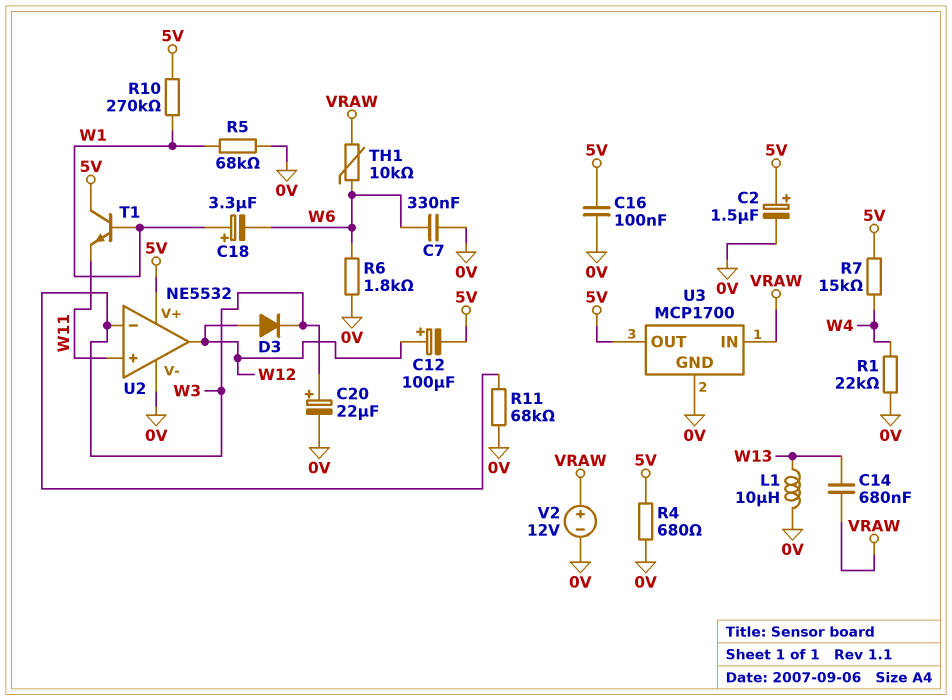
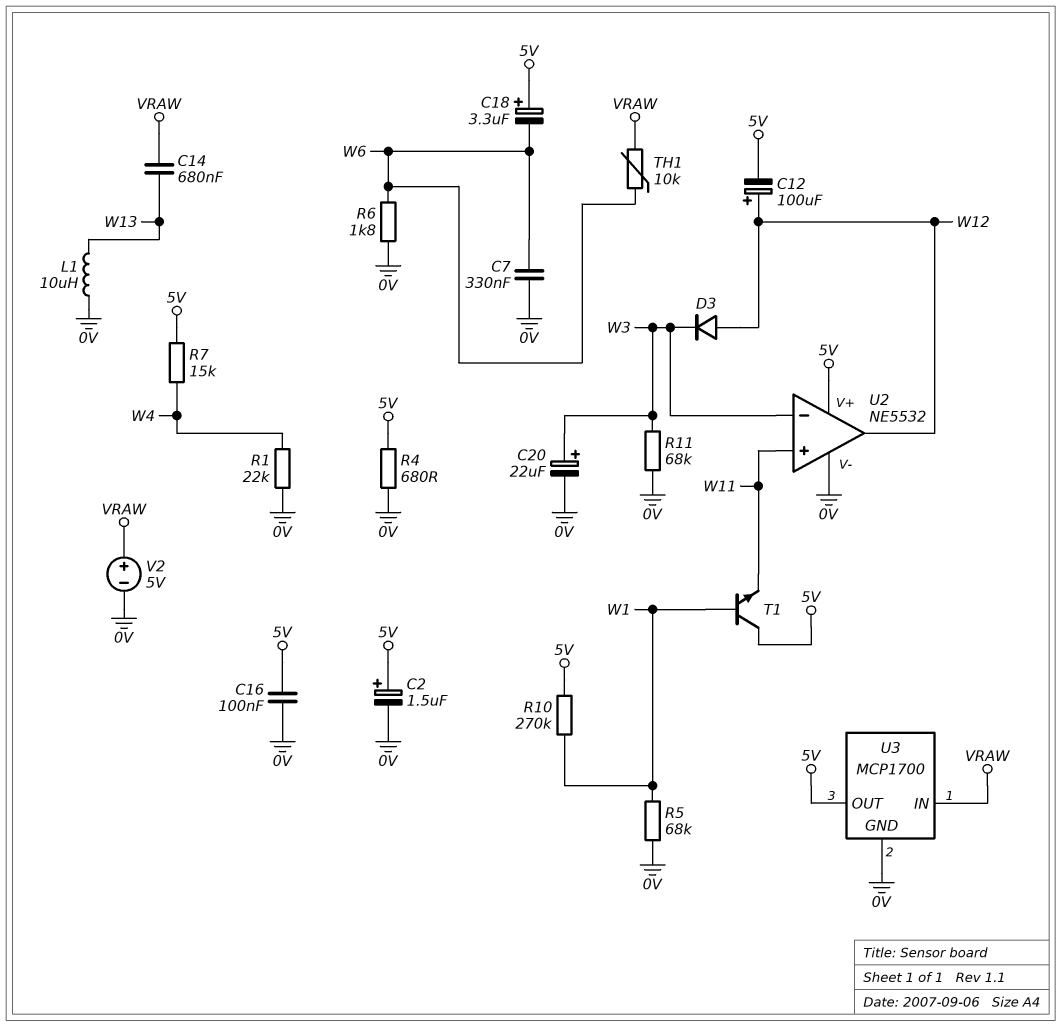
C18: 3.3uF (plus W1, minus W6) -> 3.3uF (plus 5V, minus W6)
V2: 12V (plus VRAW, minus 0V) -> 5V (plus VRAW, minus 0V)

